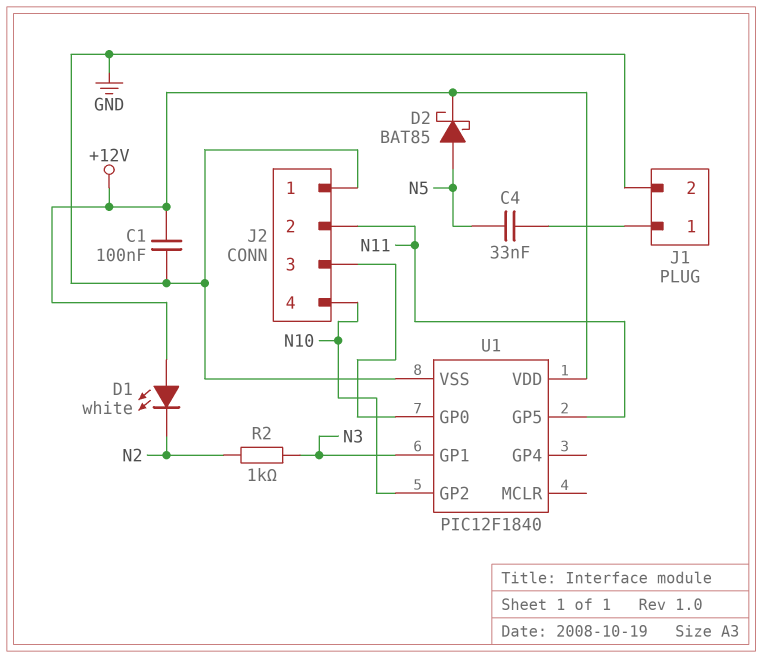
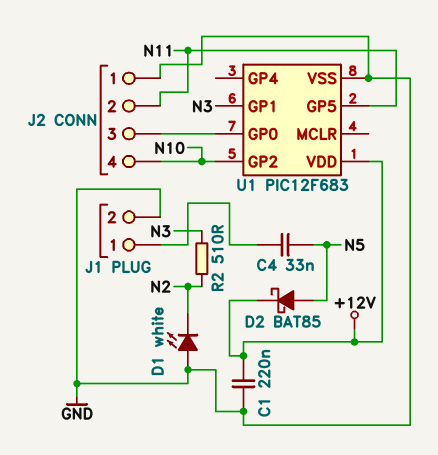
C1: 100nF (+12V, GND) -> 220nF (+12V, GND)
D1: LED white (A +12V, K N2) -> LED white (A GND, K N2)
R2: 1k (N2, N3) -> 510 (N2, N3)
U1: PIC12F1840 -> PIC12F683

